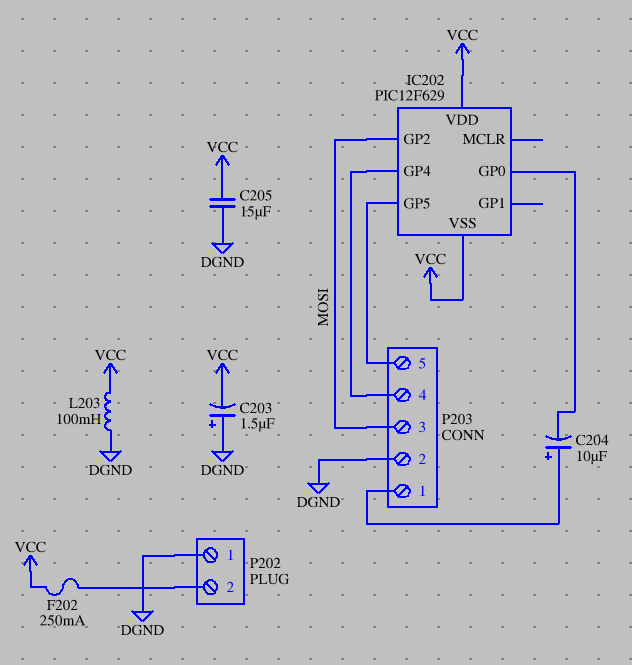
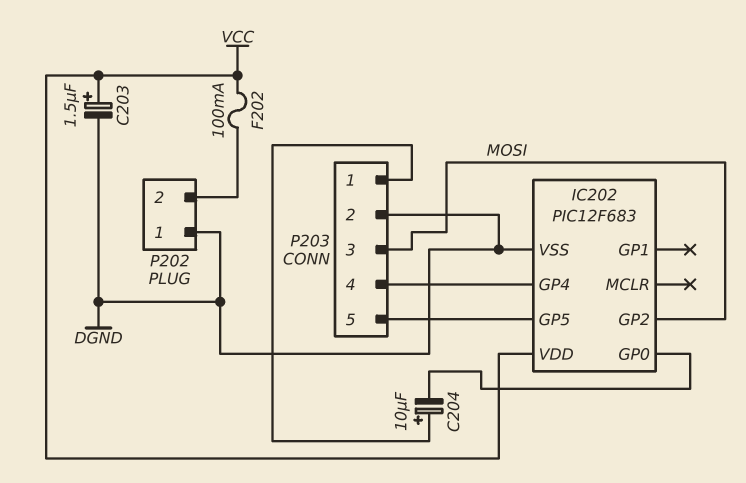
C203: 1.5uF (plus DGND, minus VCC) -> 1.5uF (plus VCC, minus DGND)
C205: 15uF (DGND, VCC) -> none
F202: 250mA (P202/2, VCC) -> 100mA (P202/2, VCC)
IC202: PIC12F629 -> PIC12F683
IC202 pin VSS: VCC -> DGND
L203: 100mH (DGND, VCC) -> none

